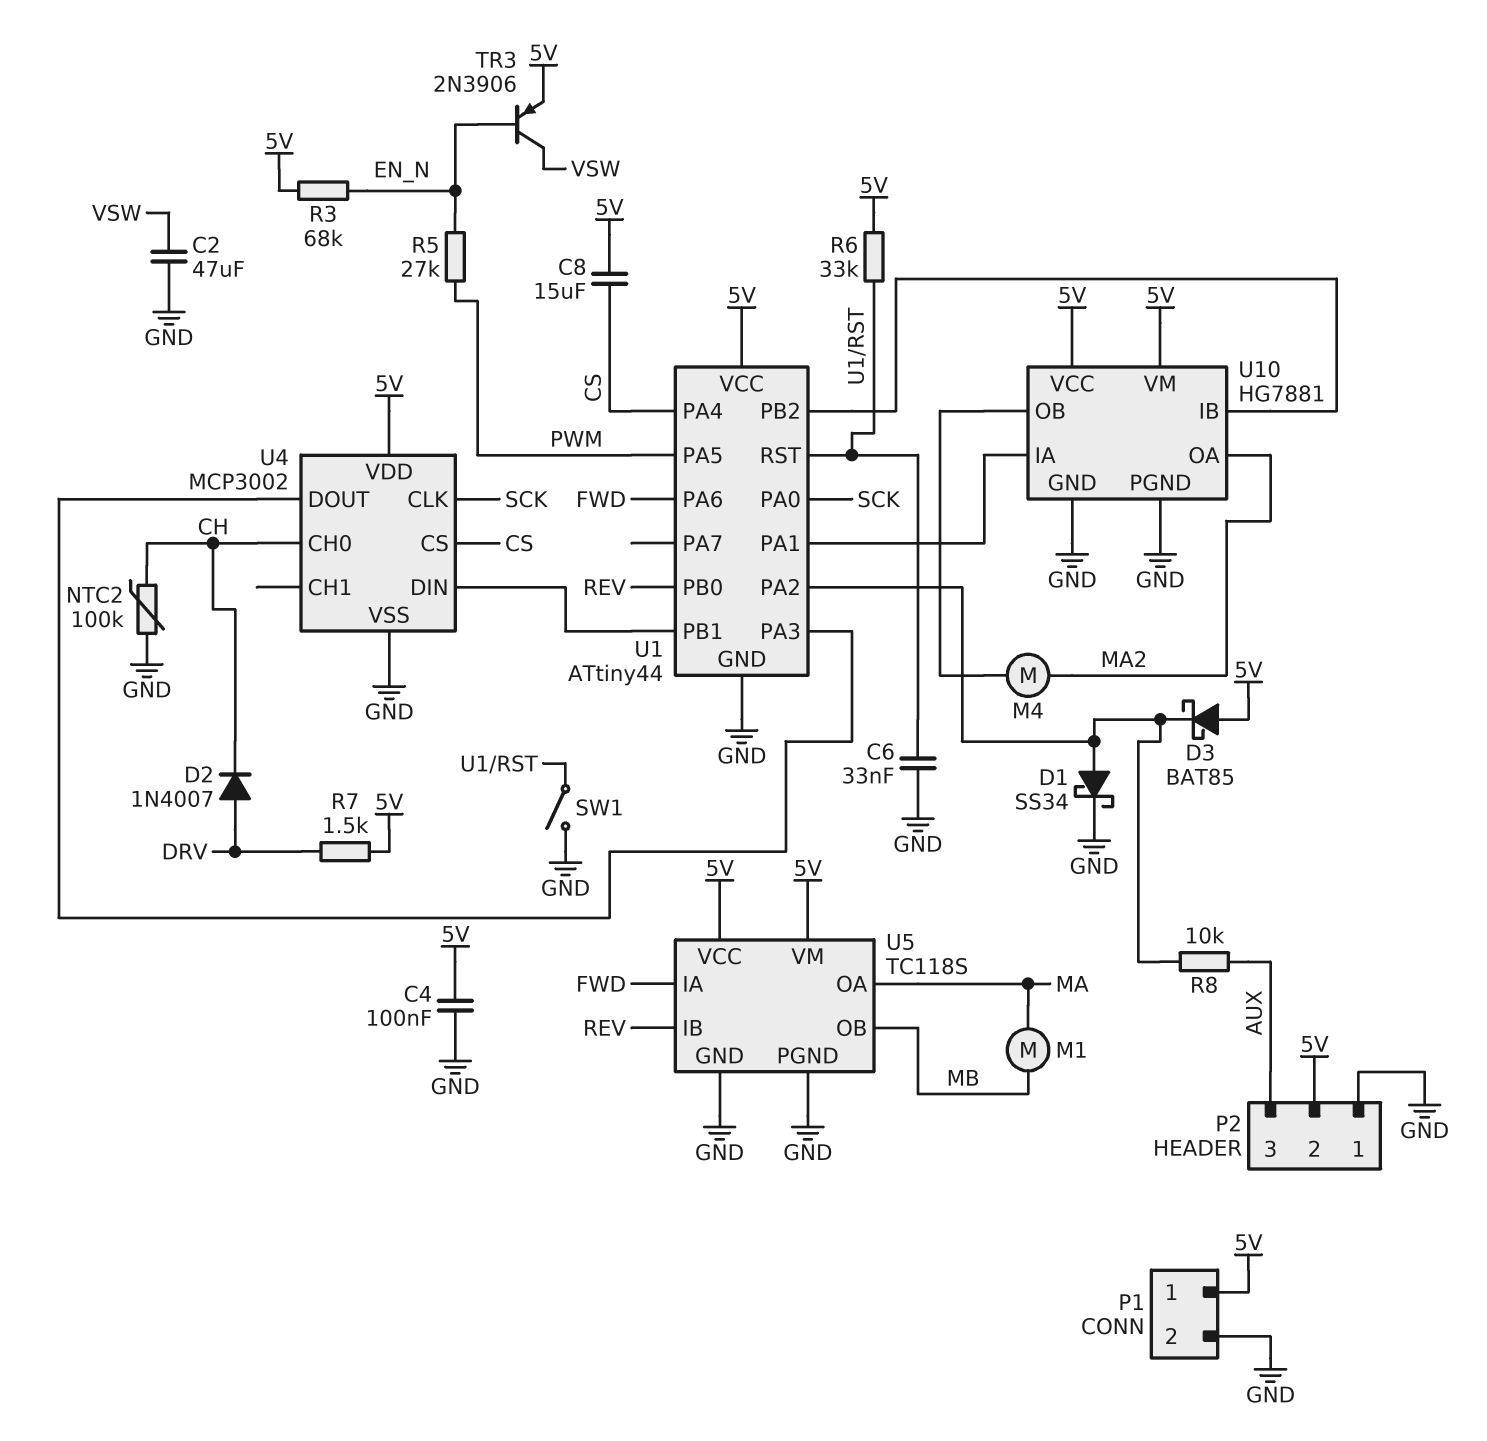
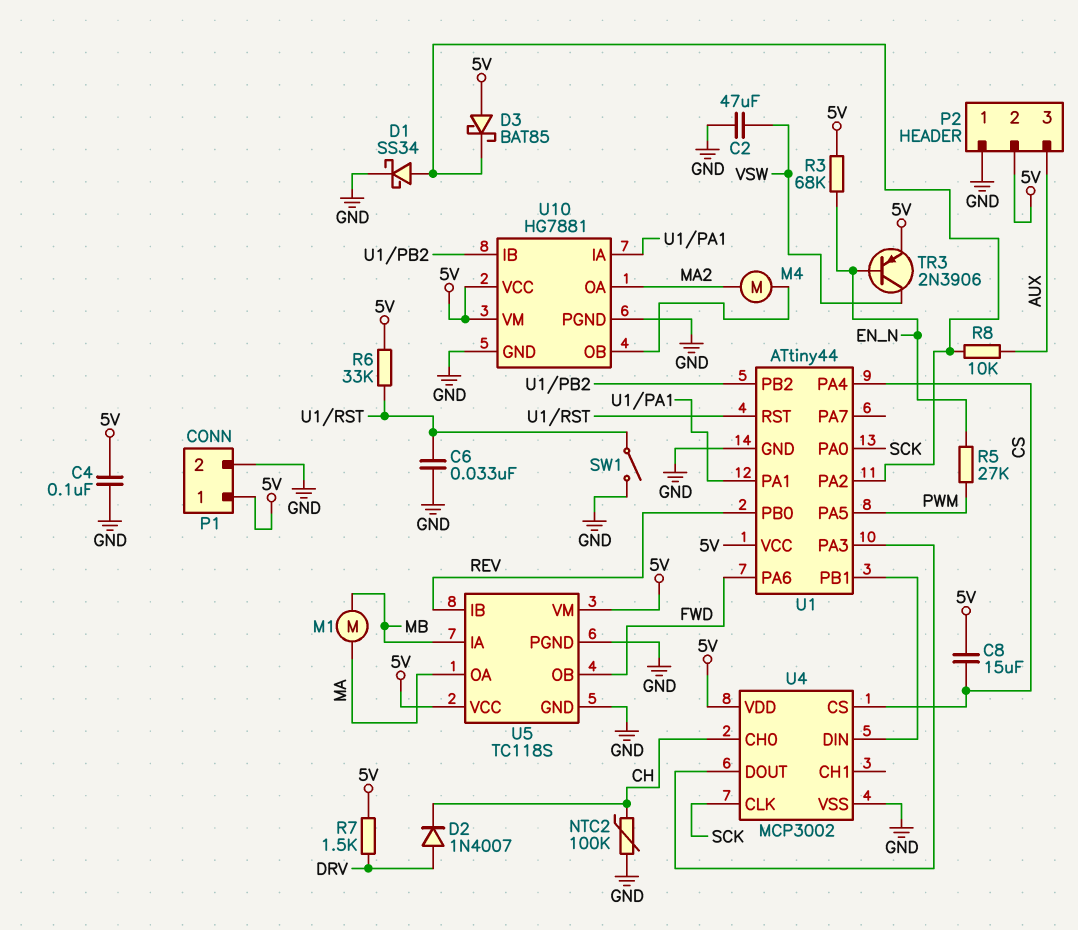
U5 pin IA: FWD -> MB
U5 pin OB: MB -> FWD

